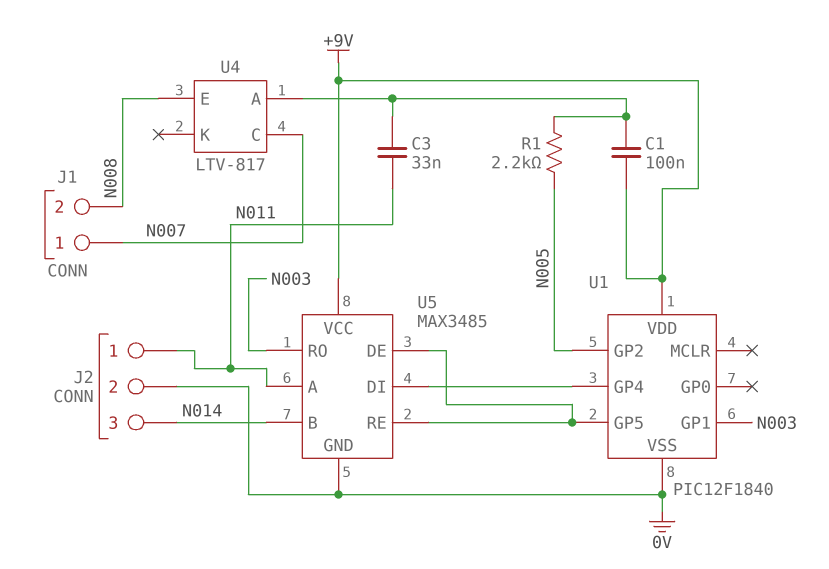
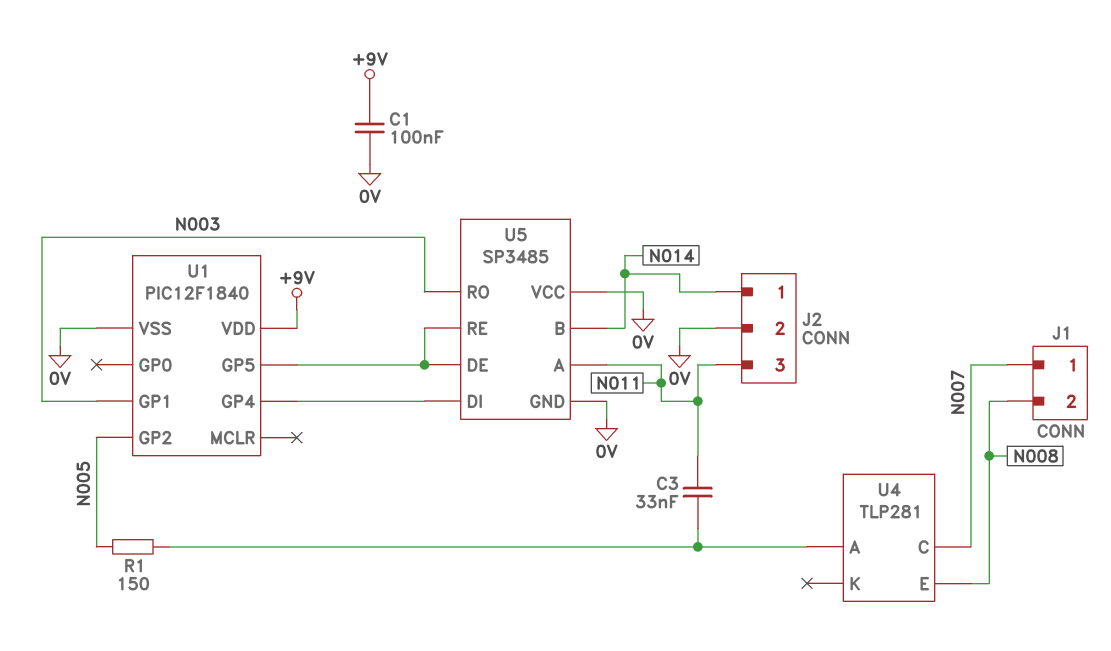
C1: 100nF (+9V, U4/A) -> 100nF (+9V, 0V)
J2 pin 1: N011 -> N014
J2 pin 3: N014 -> N011
R1: 2.2k (N005, U4/A) -> 150 (N005, U4/A)
U4: LTV-817 -> TLP281
U5: MAX3485 -> SP3485
U5 pin VCC: +9V -> 0V

